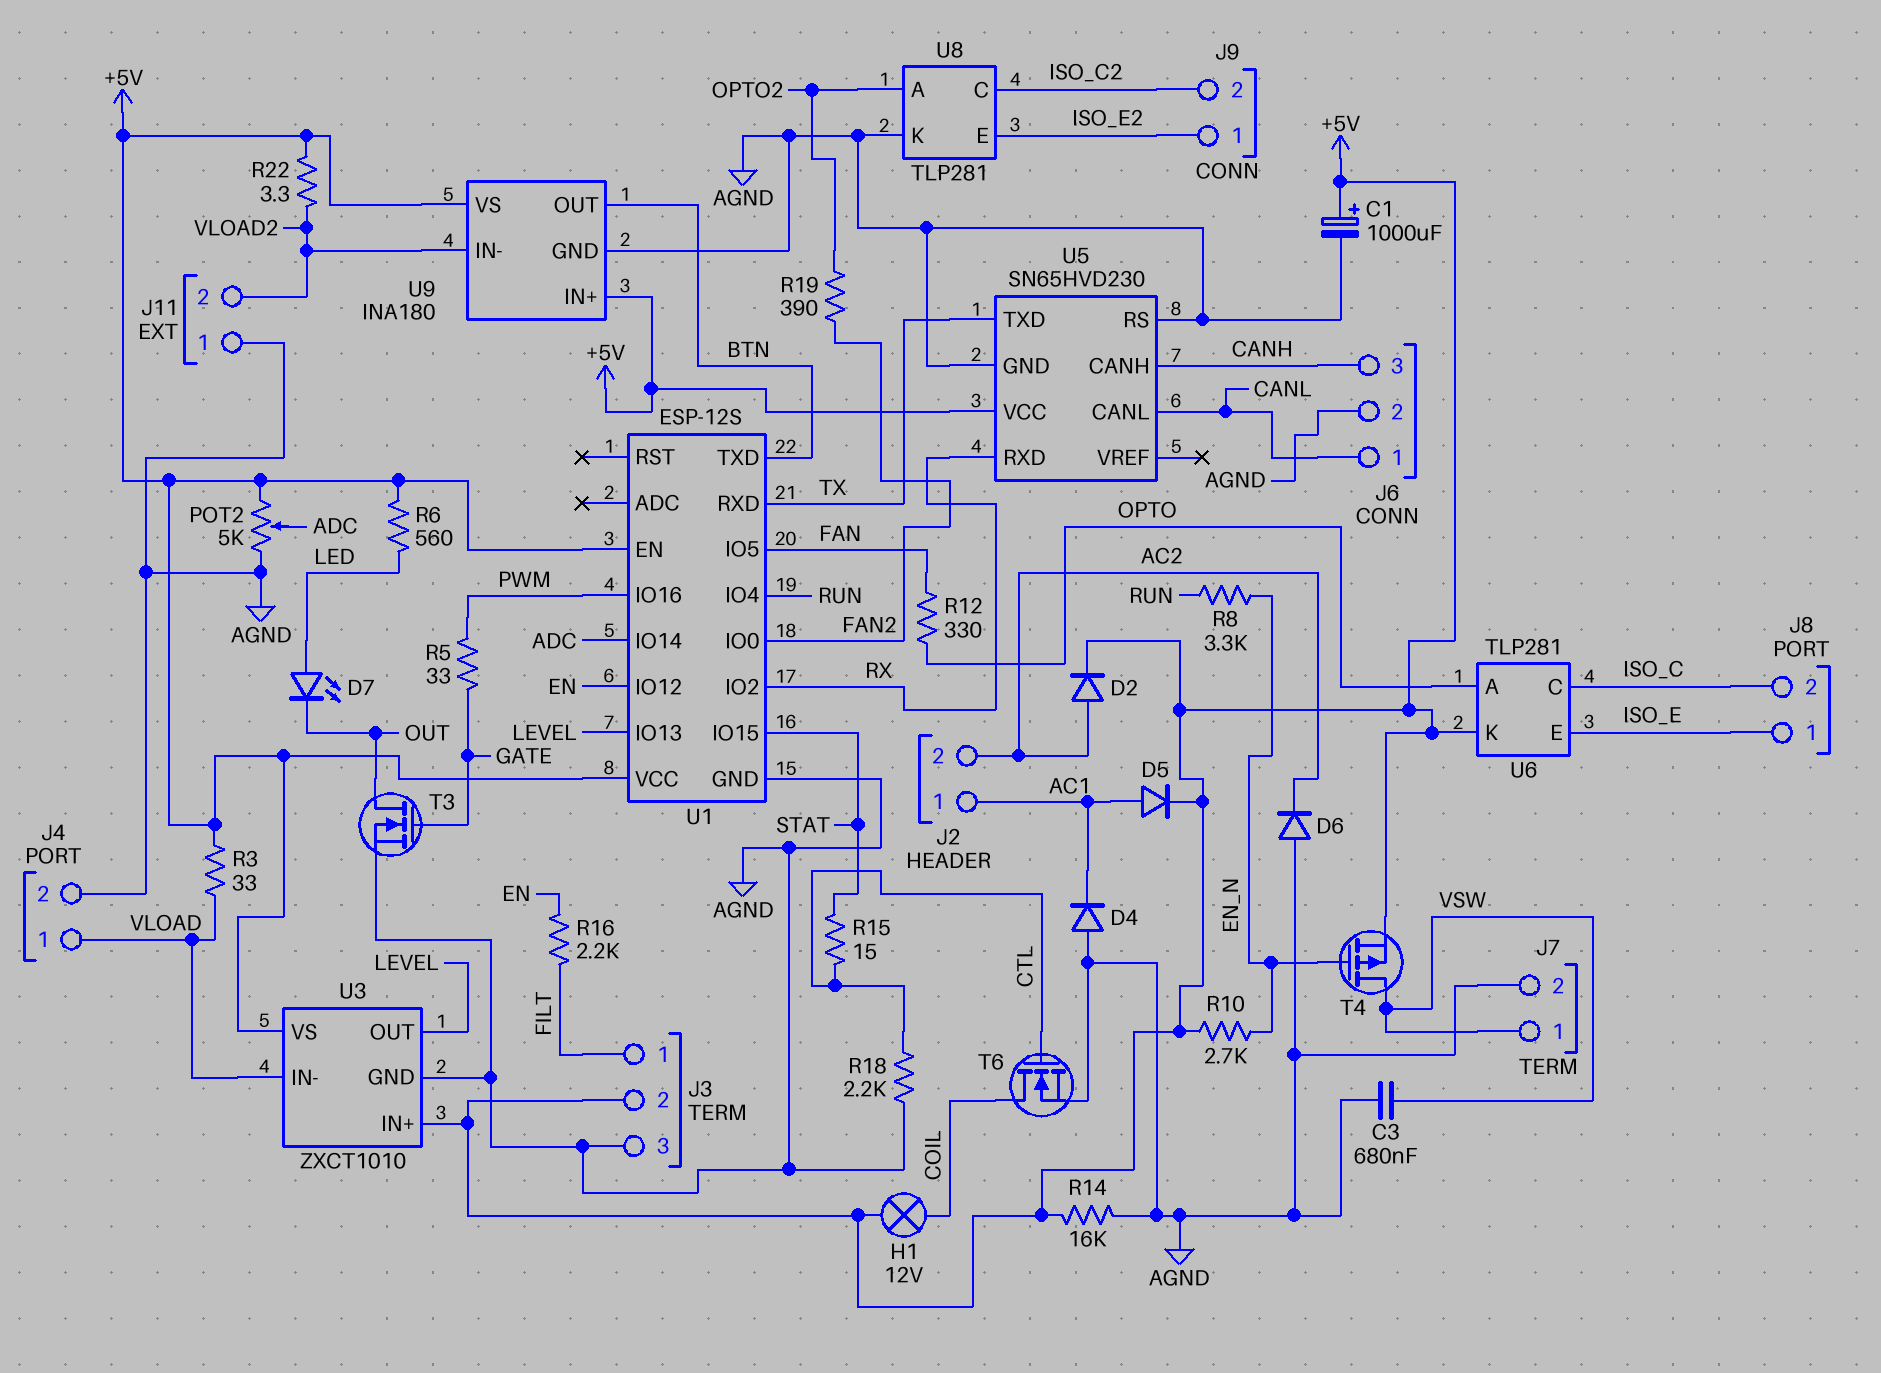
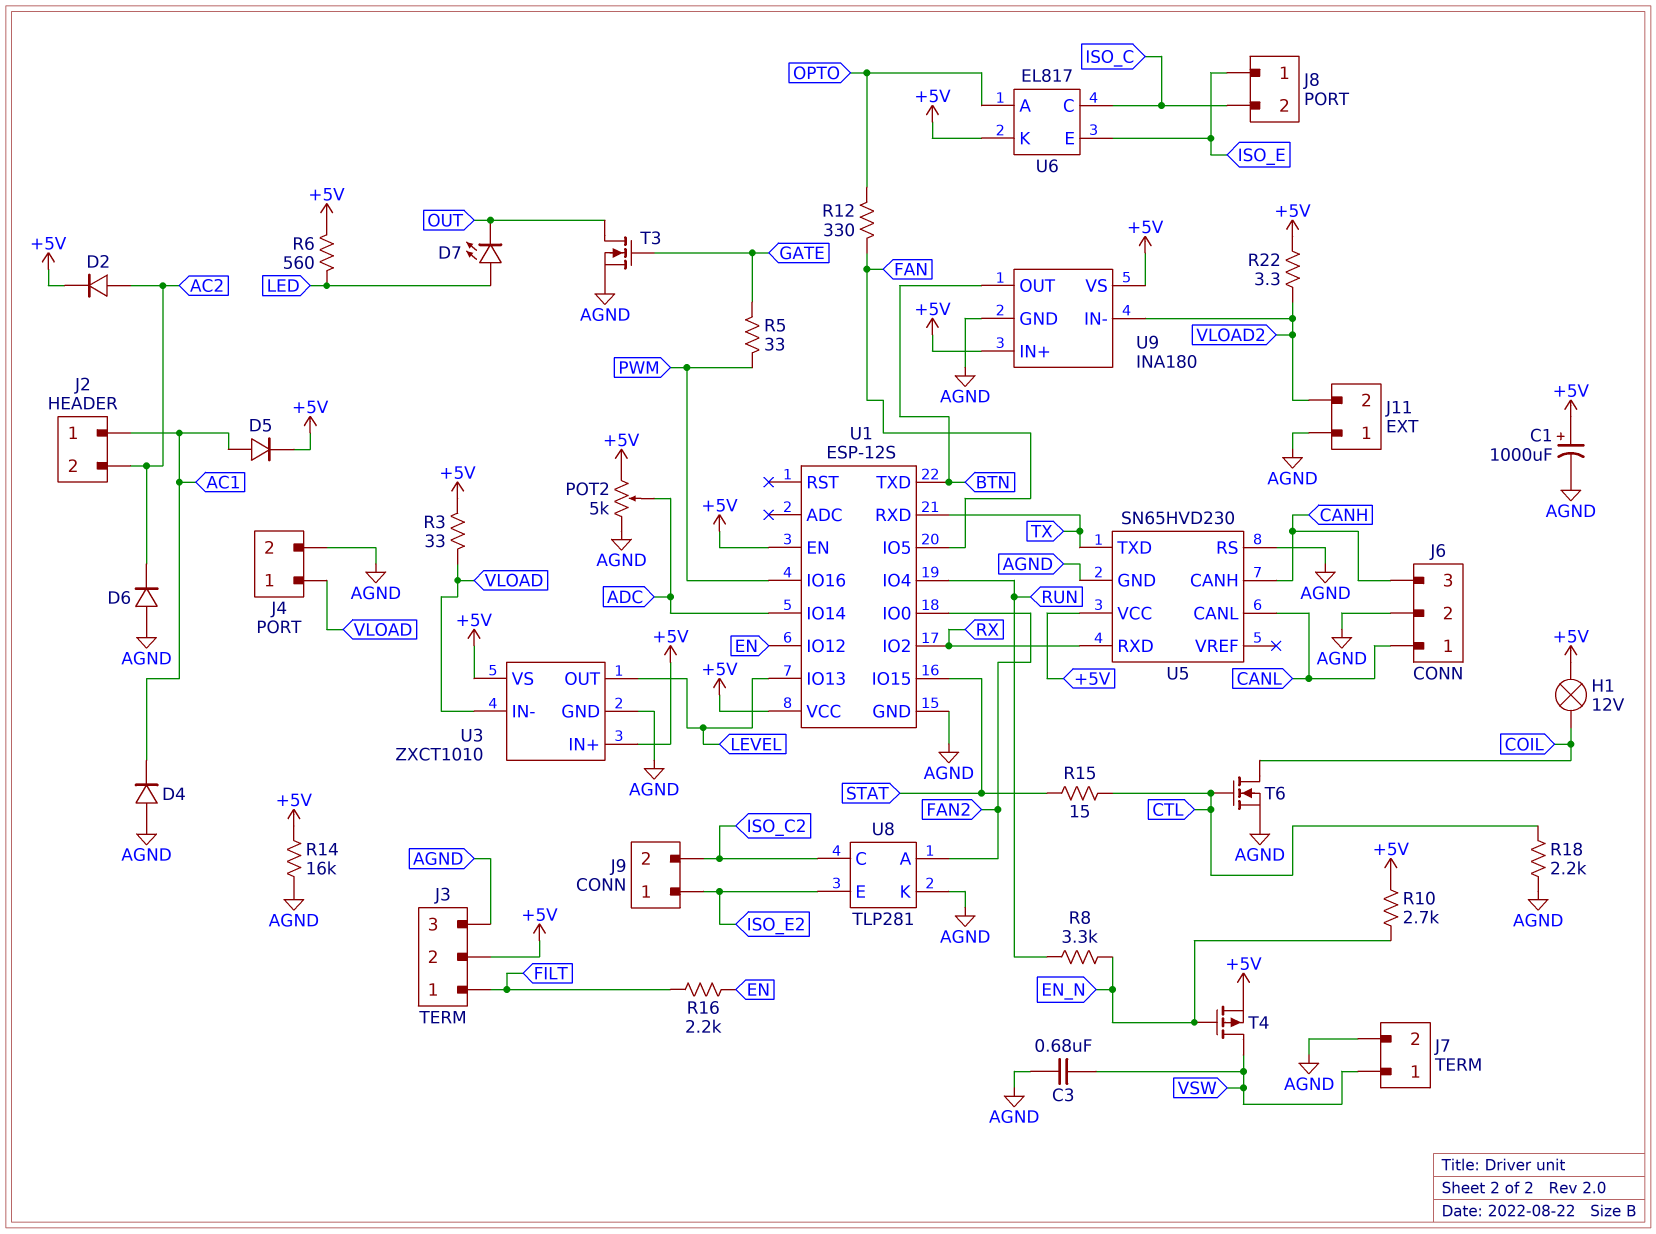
R19: 390 (FAN2, OPTO2) -> none
U6: TLP281 -> EL817
U8 pin A: OPTO2 -> FAN2

